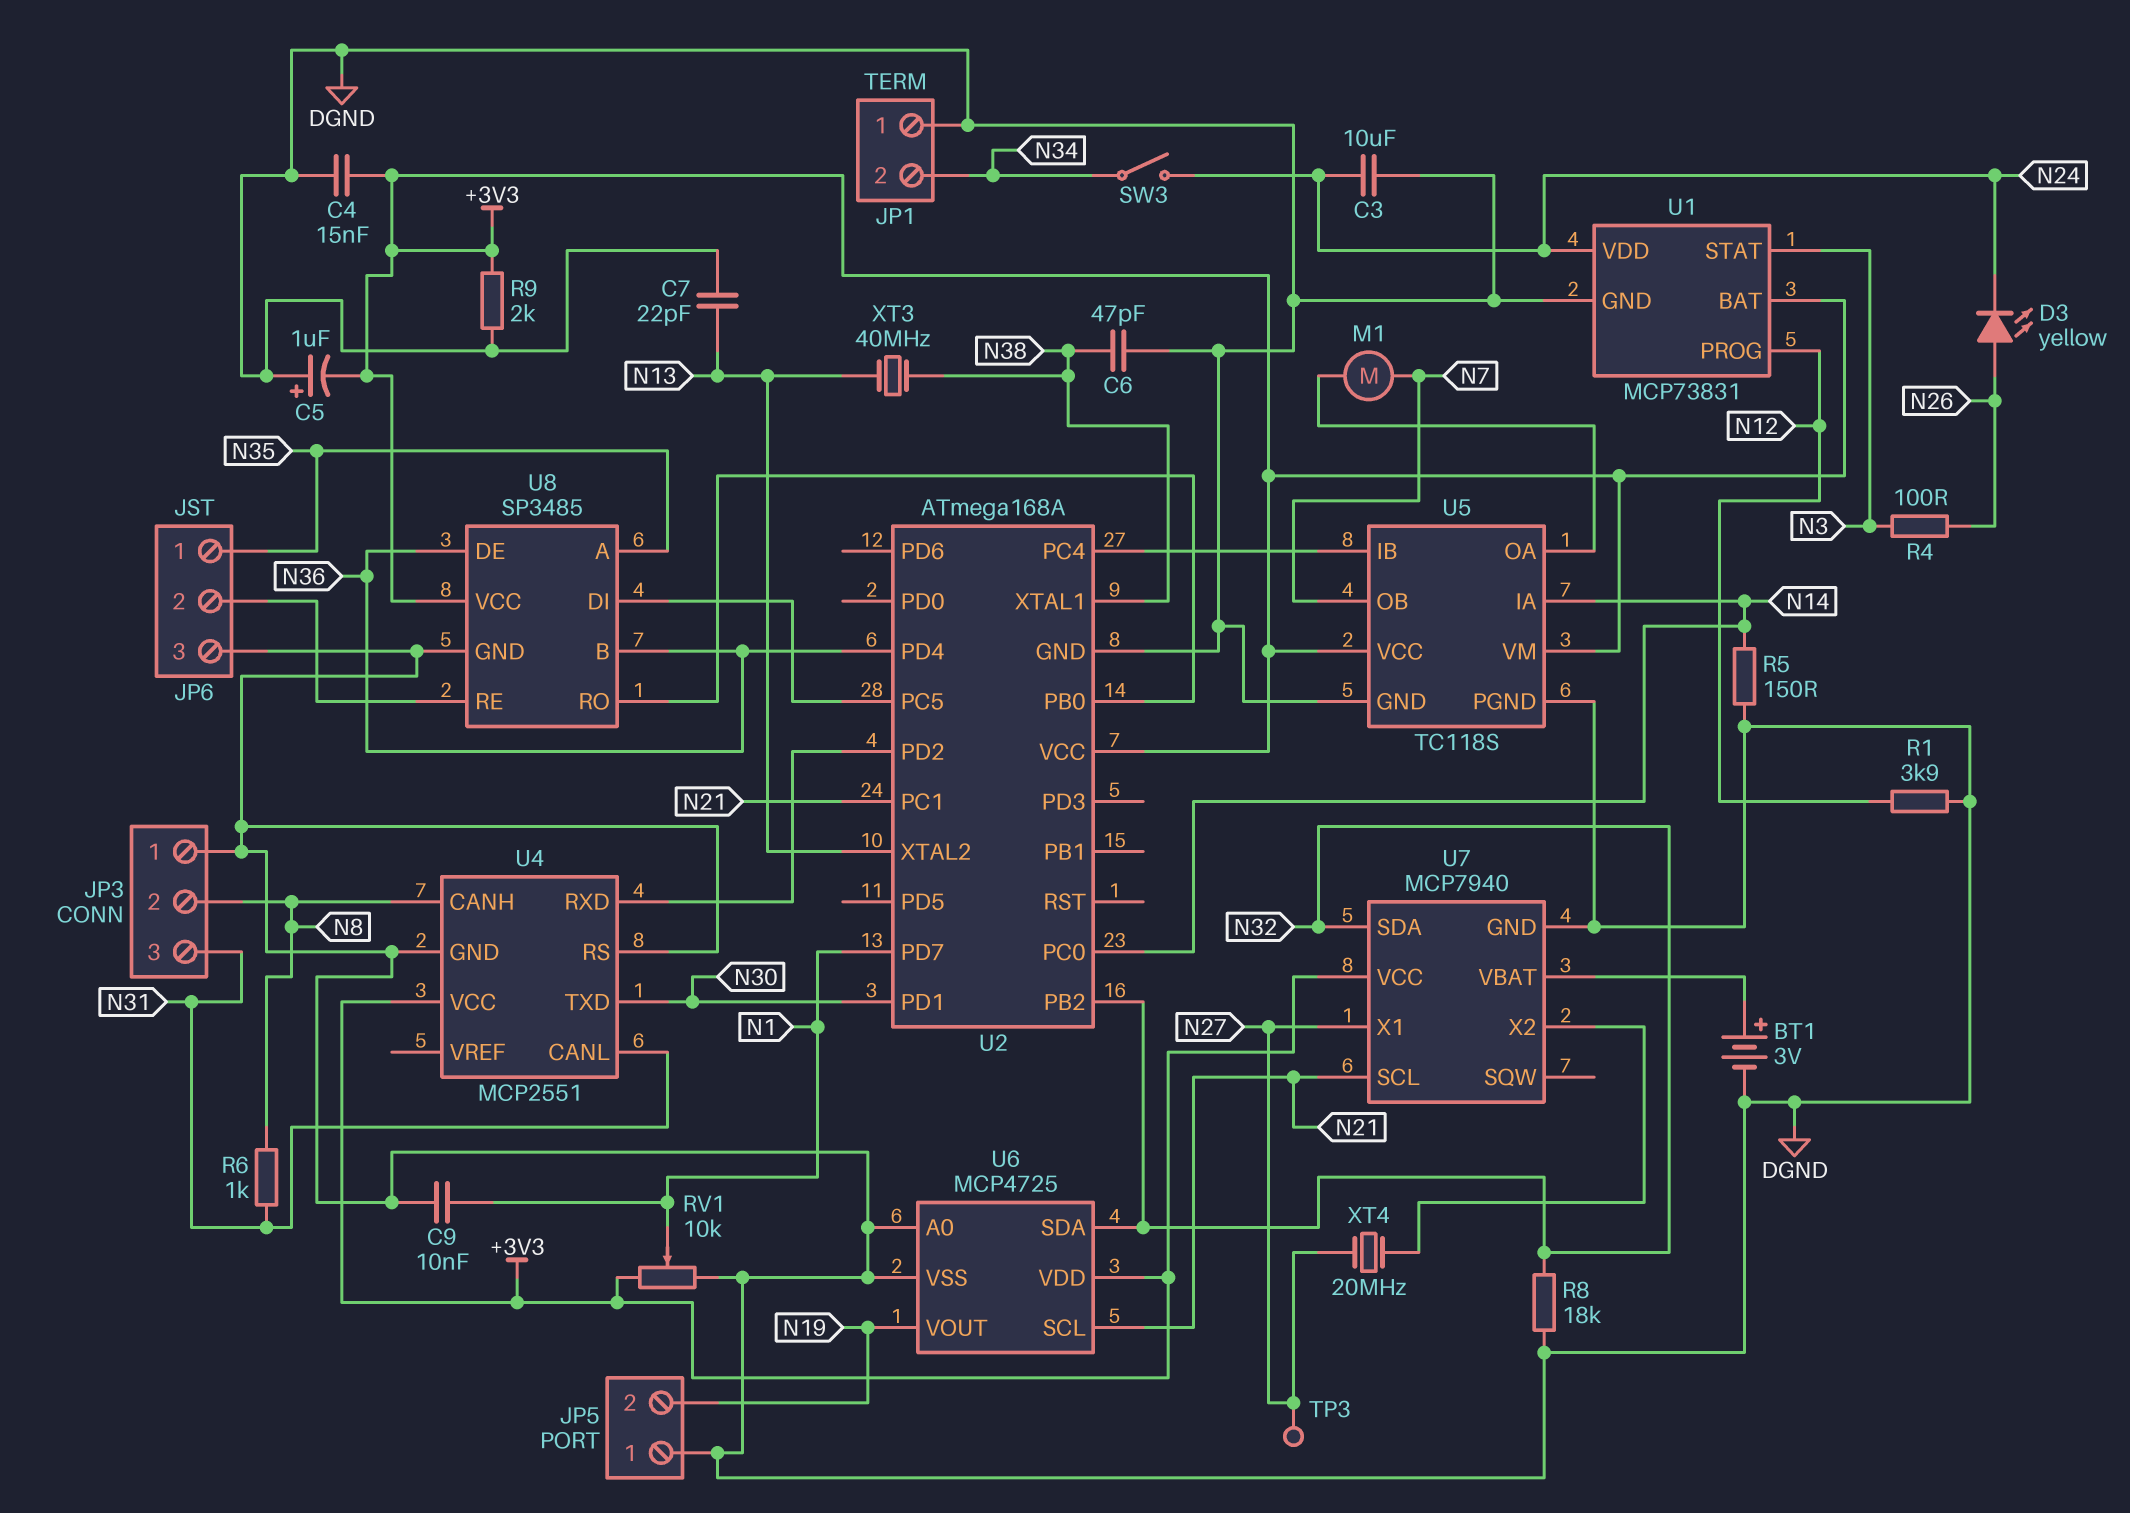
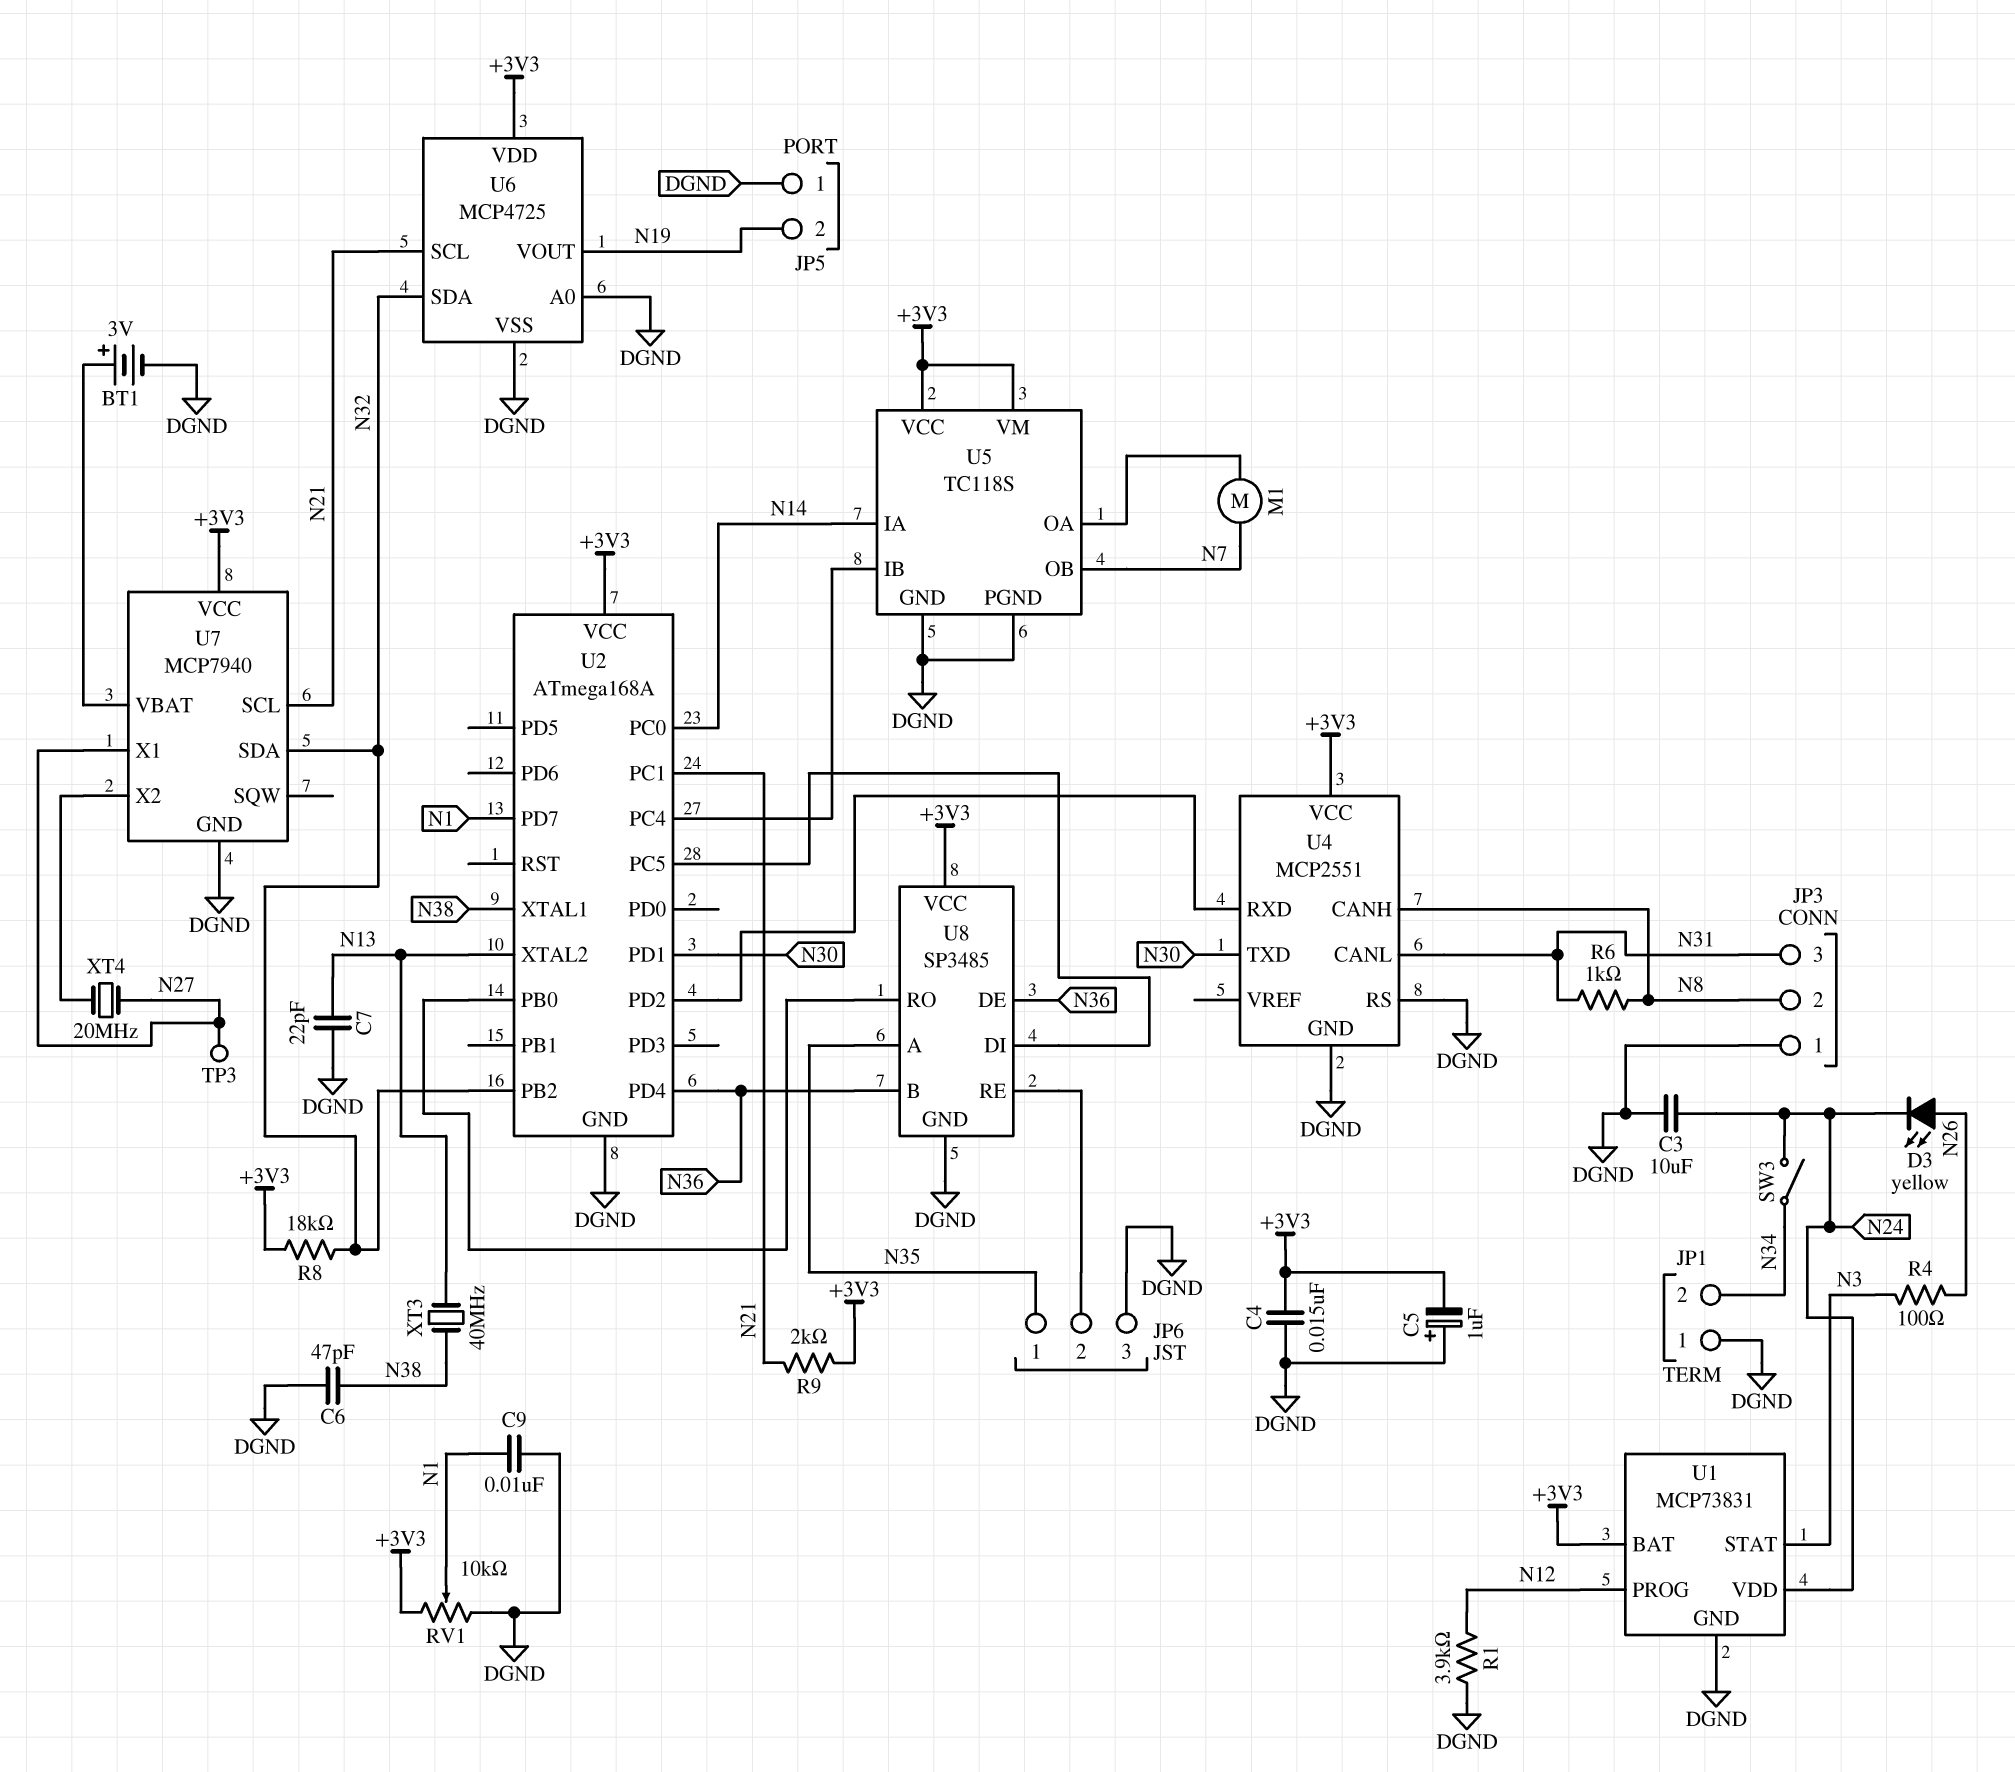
R5: 150 (DGND, N14) -> none
R8: 18k (DGND, N32) -> 18k (+3V3, N32)
R9: 2k (+3V3, DGND) -> 2k (+3V3, N21)

